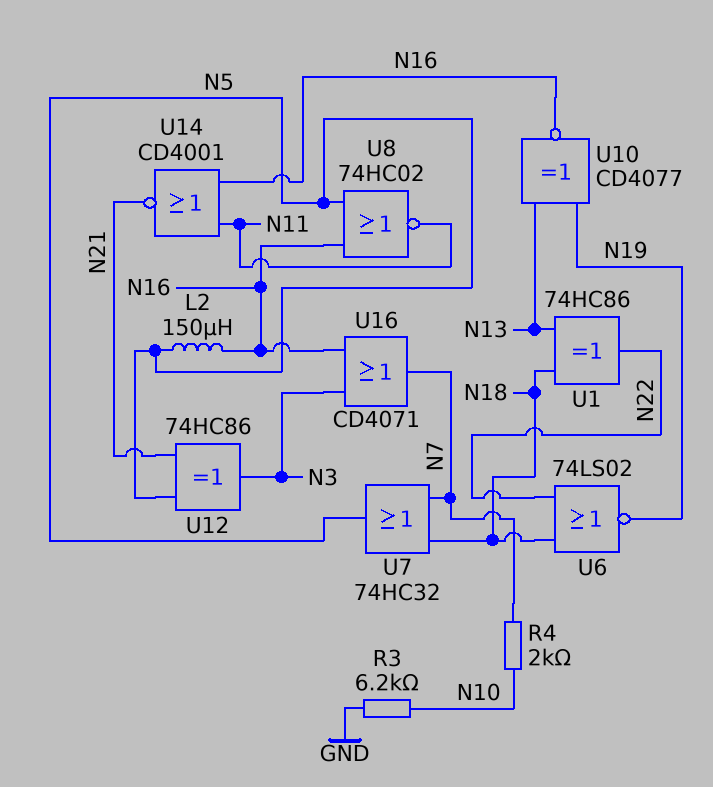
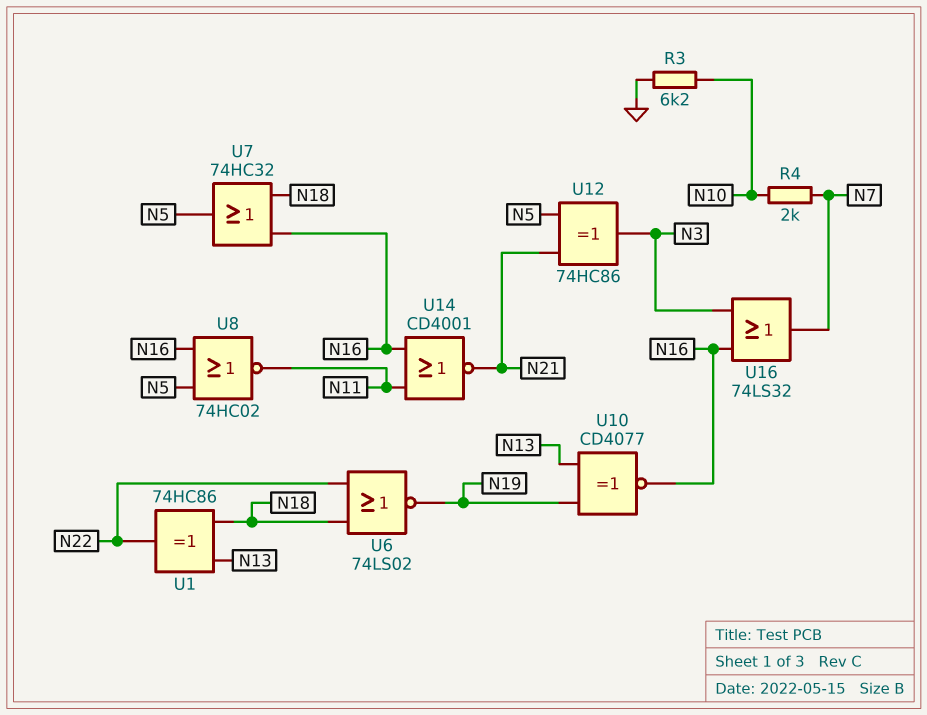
L2: 150uH (N5, N16) -> none
U7: OR 74HC32 (in N7, in N18, out N5) -> OR 74HC32 (in N16, in N18, out N5)
U16: OR CD4071 (in N3, in N16, out N7) -> OR 74LS32 (in N3, in N16, out N7)

